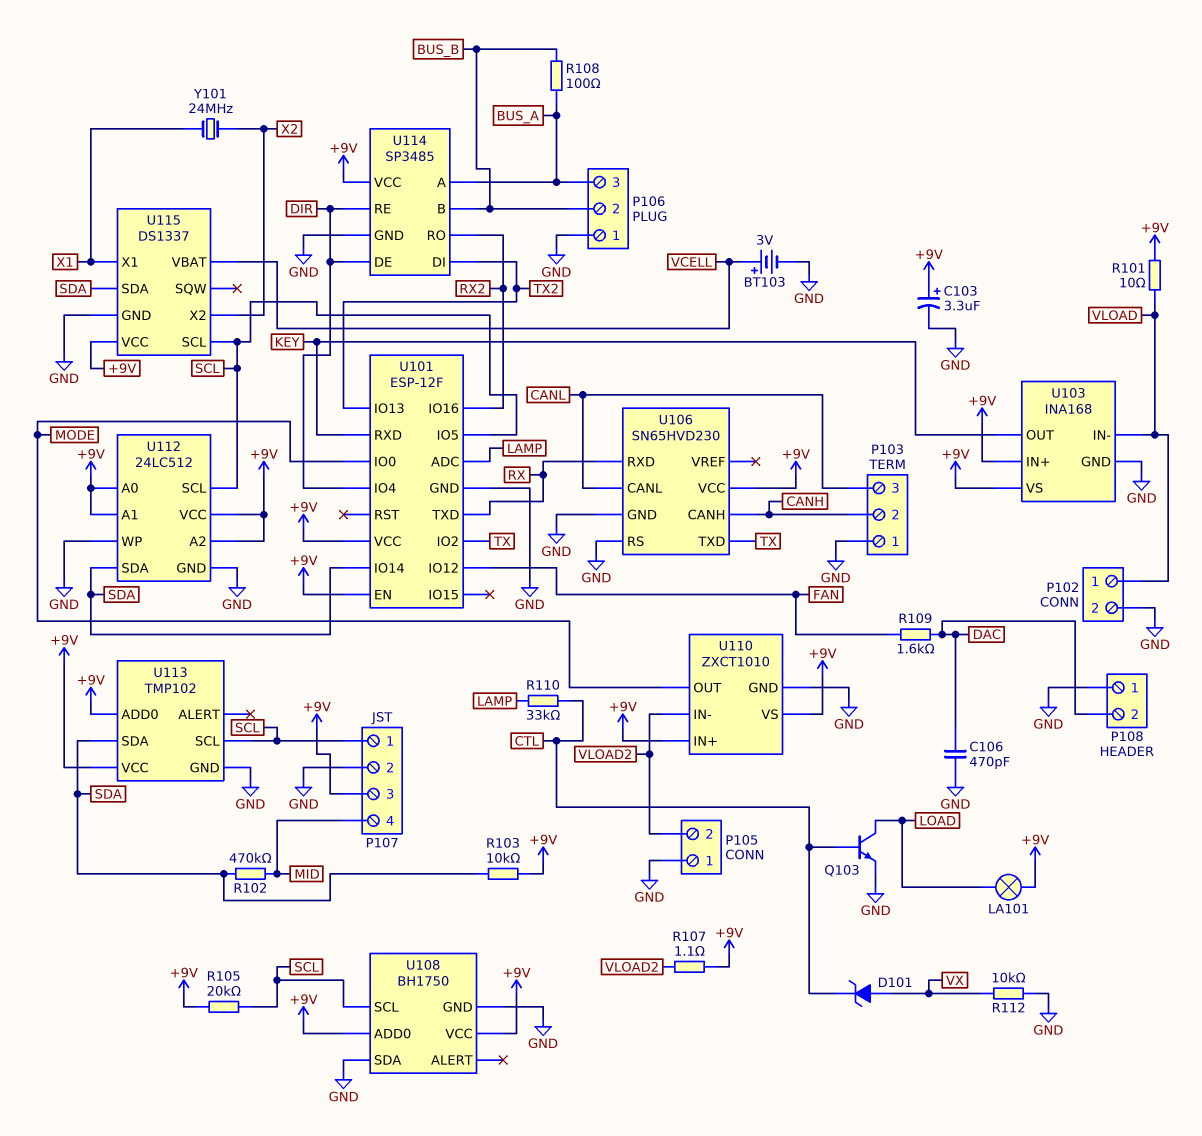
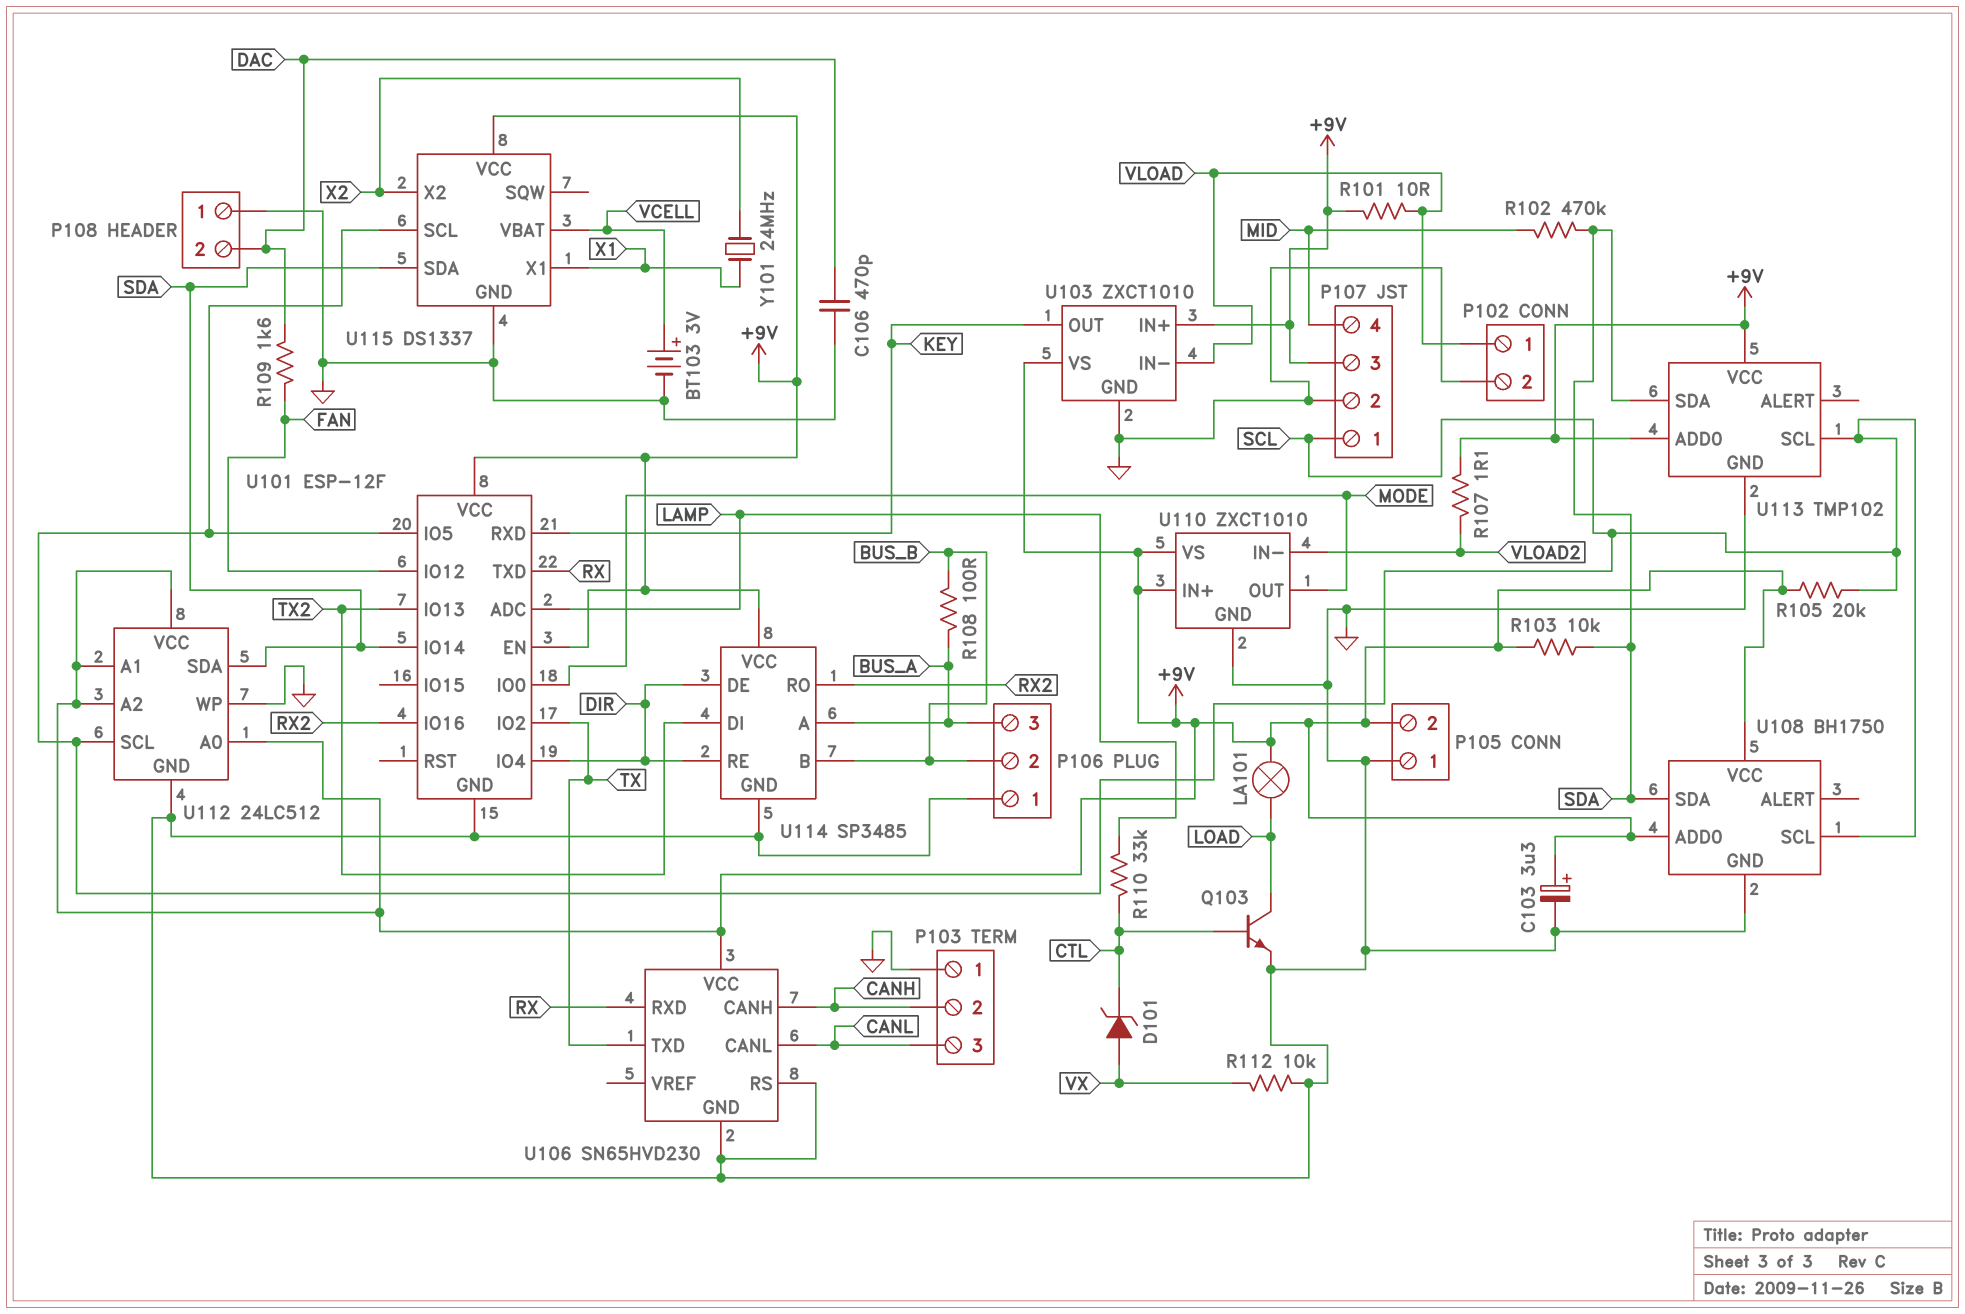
P105 pin 2: VLOAD2 -> +9V
U103: INA168 -> ZXCT1010
U108 pin SDA: GND -> SDA

